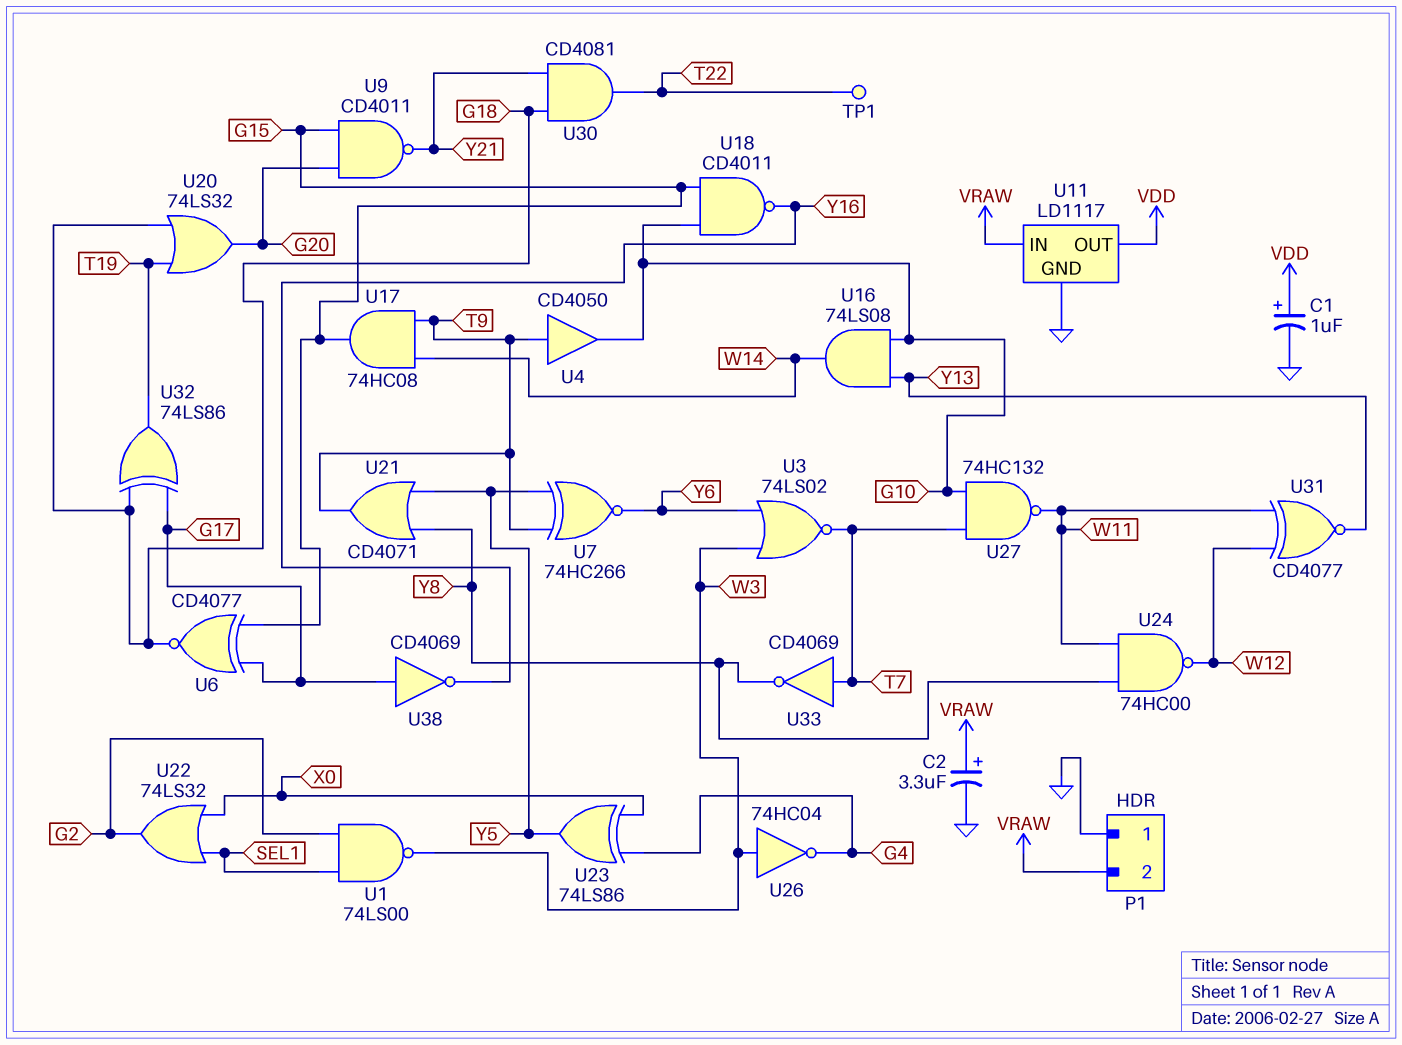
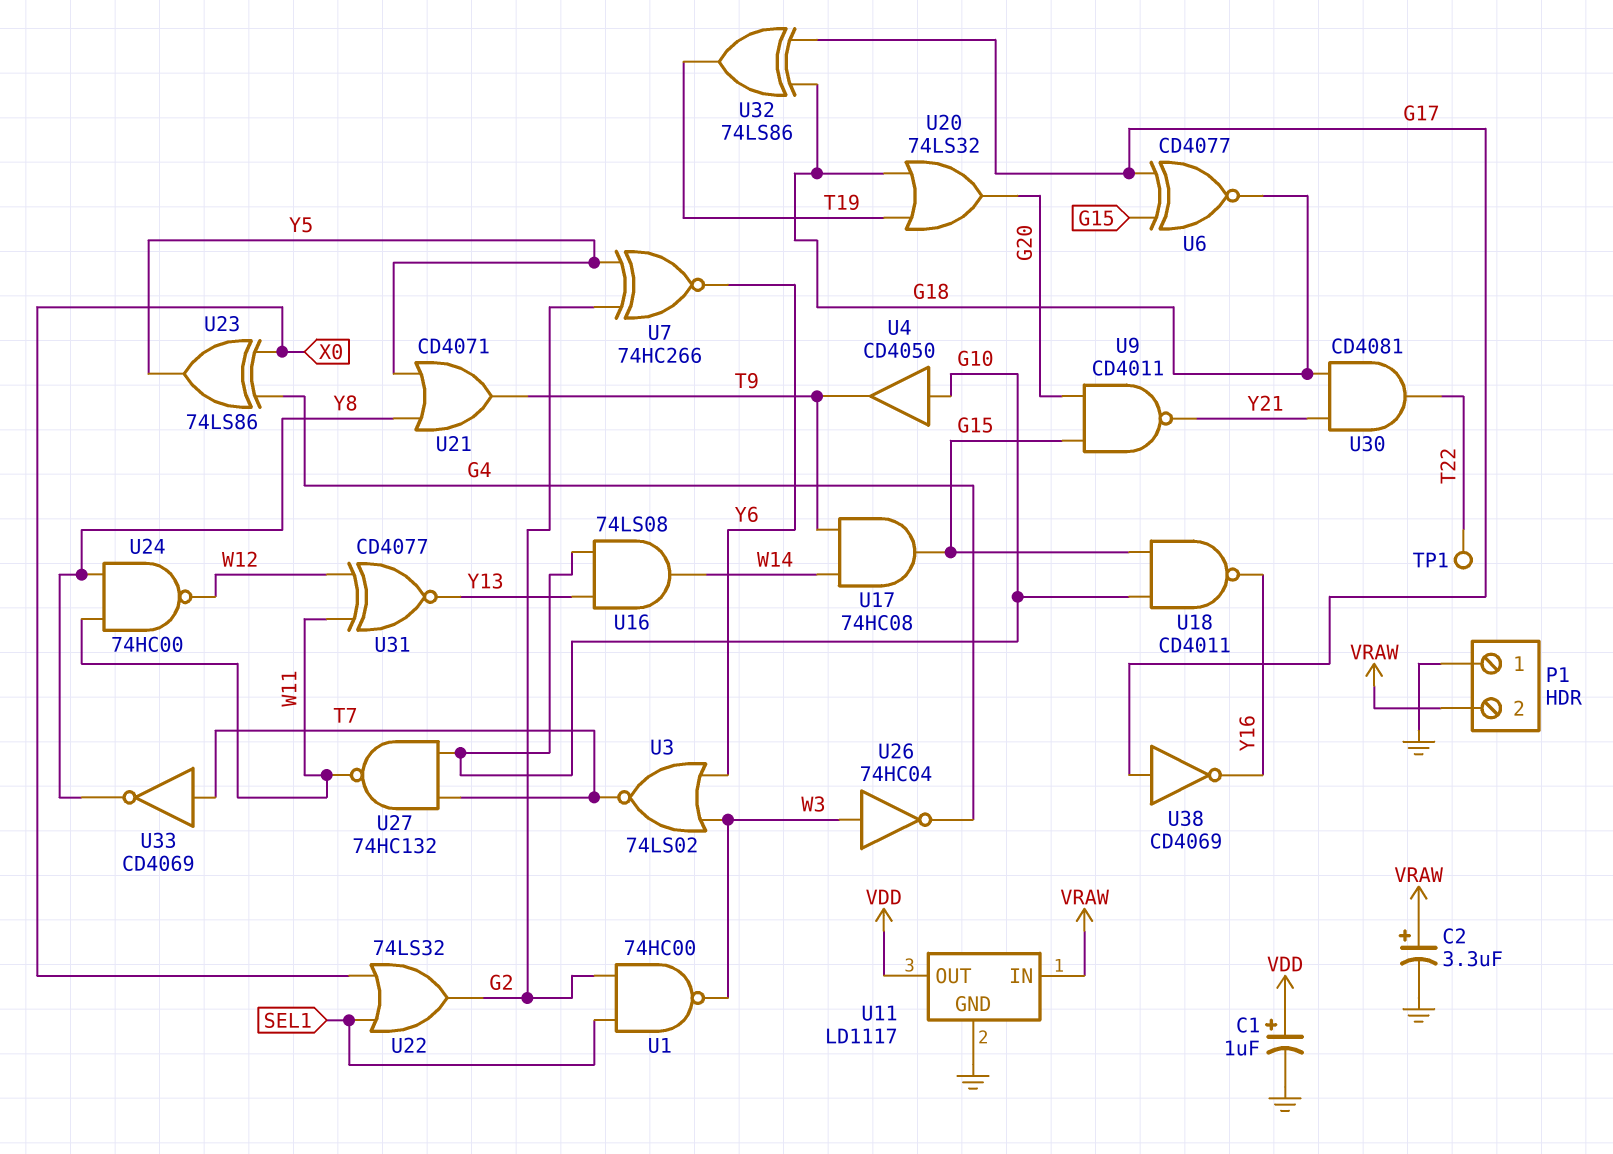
U1: NAND 74LS00 (in G2, in SEL1, out W3) -> NAND 74HC00 (in G2, in SEL1, out W3)
U4: buffer CD4050 (in T9, out G10) -> buffer CD4050 (in G10, out T9)
U7: XNOR 74HC266 (in T9, in Y5, out Y6) -> XNOR 74HC266 (in G2, in Y5, out Y6)

